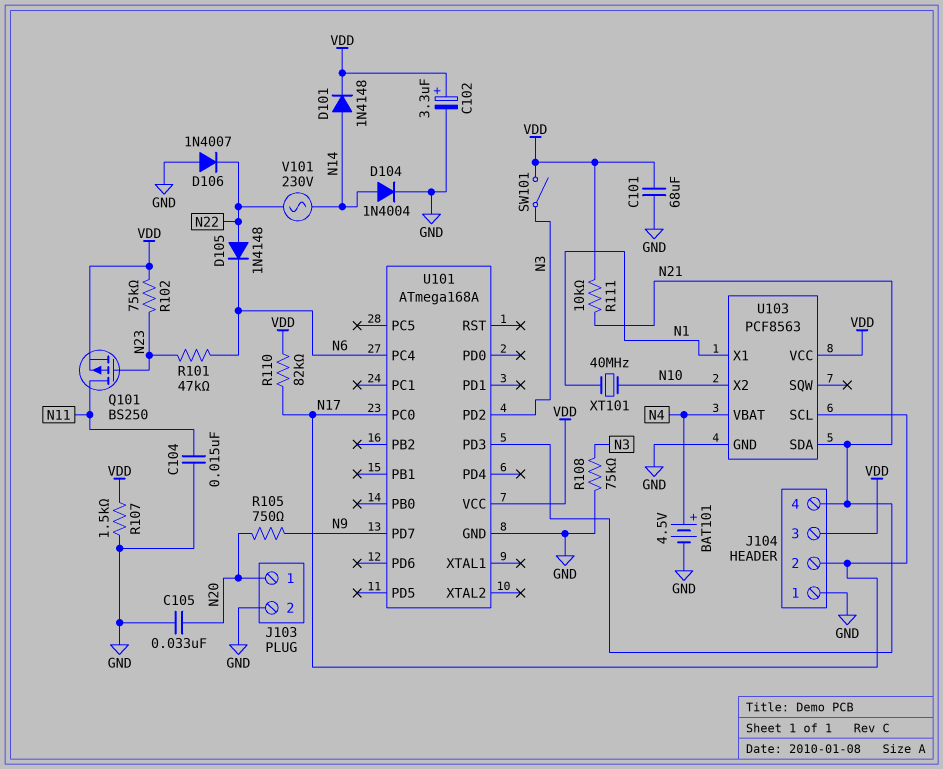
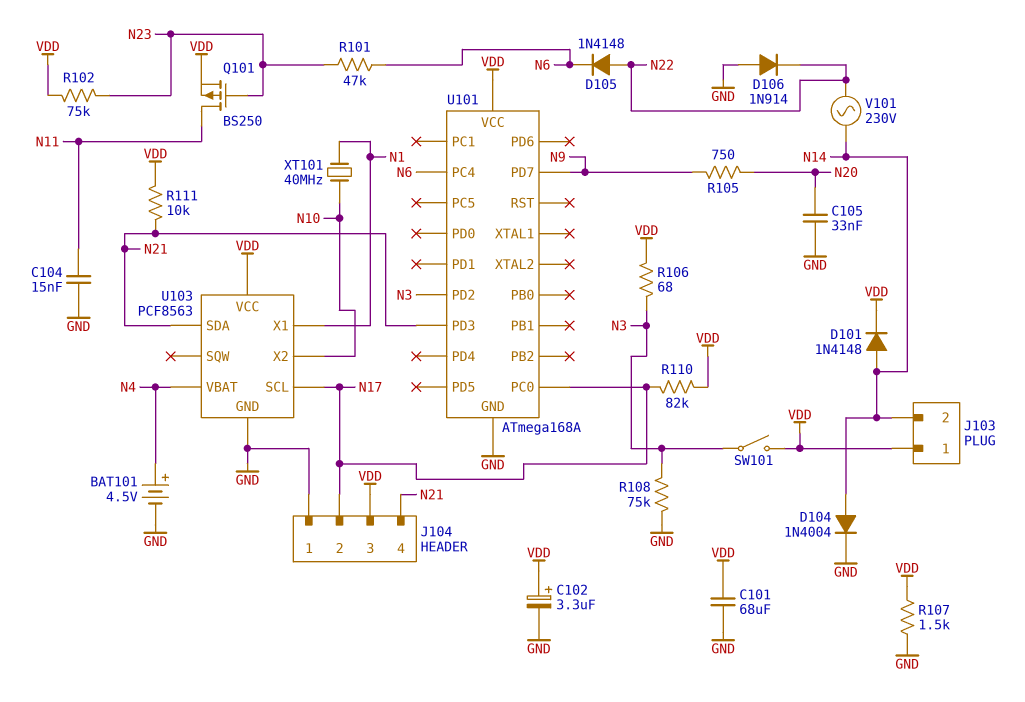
D106: diode 1N4007 (A GND, K N22) -> diode 1N914 (A GND, K N22)
J103 pin 1: N20 -> VDD
J103 pin 2: GND -> N14
R106: none -> 68 (N3, VDD)

